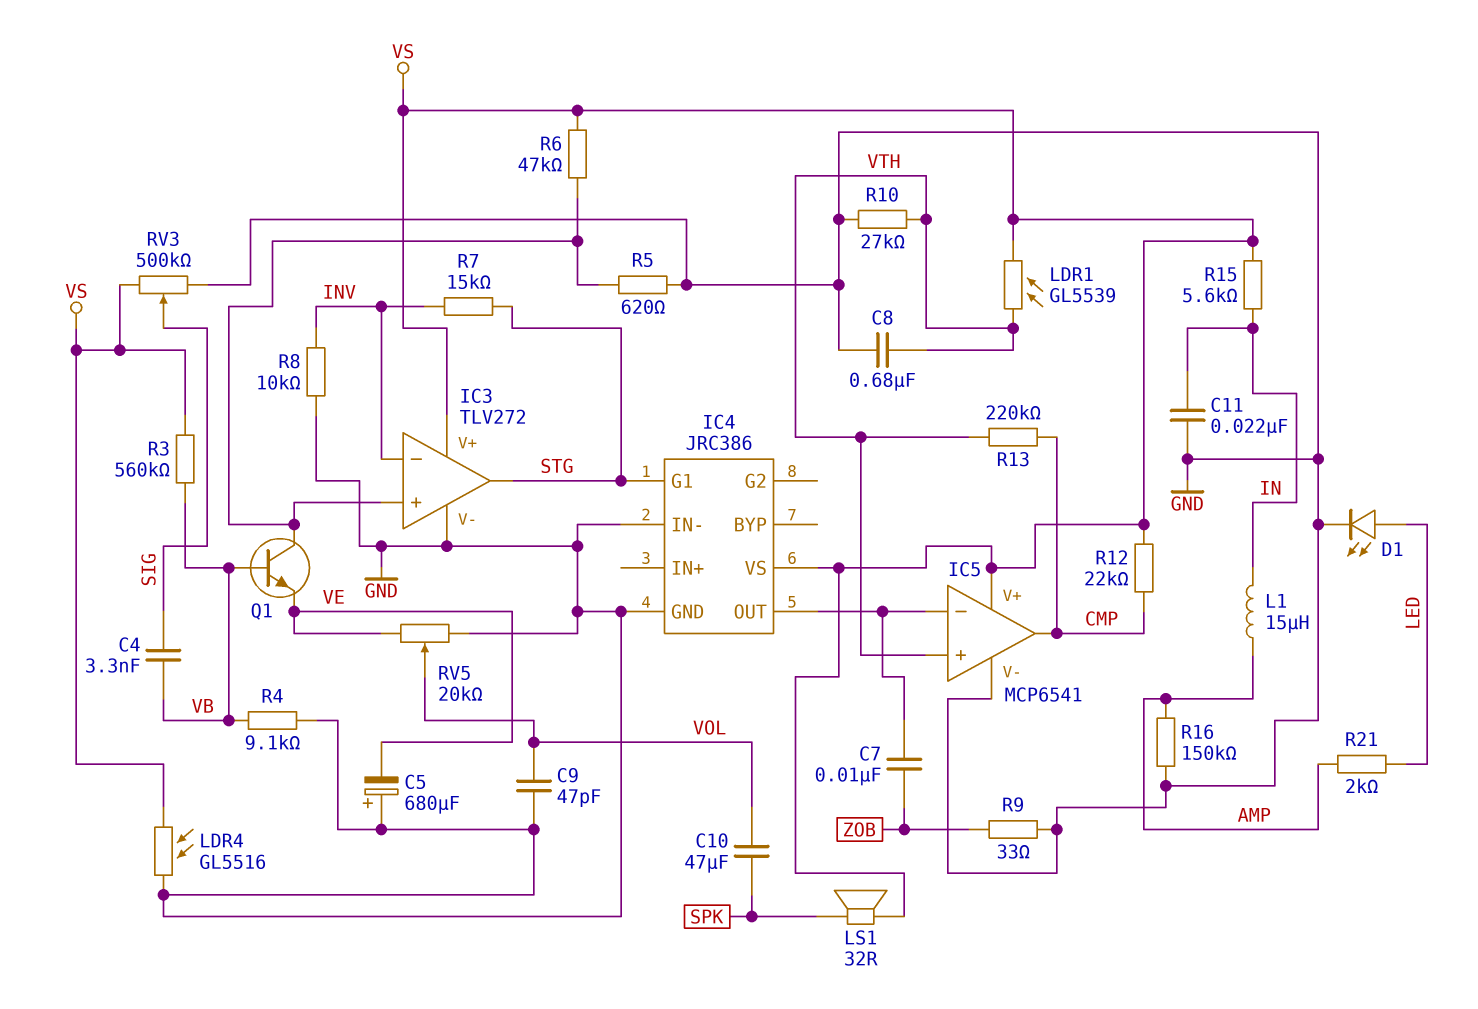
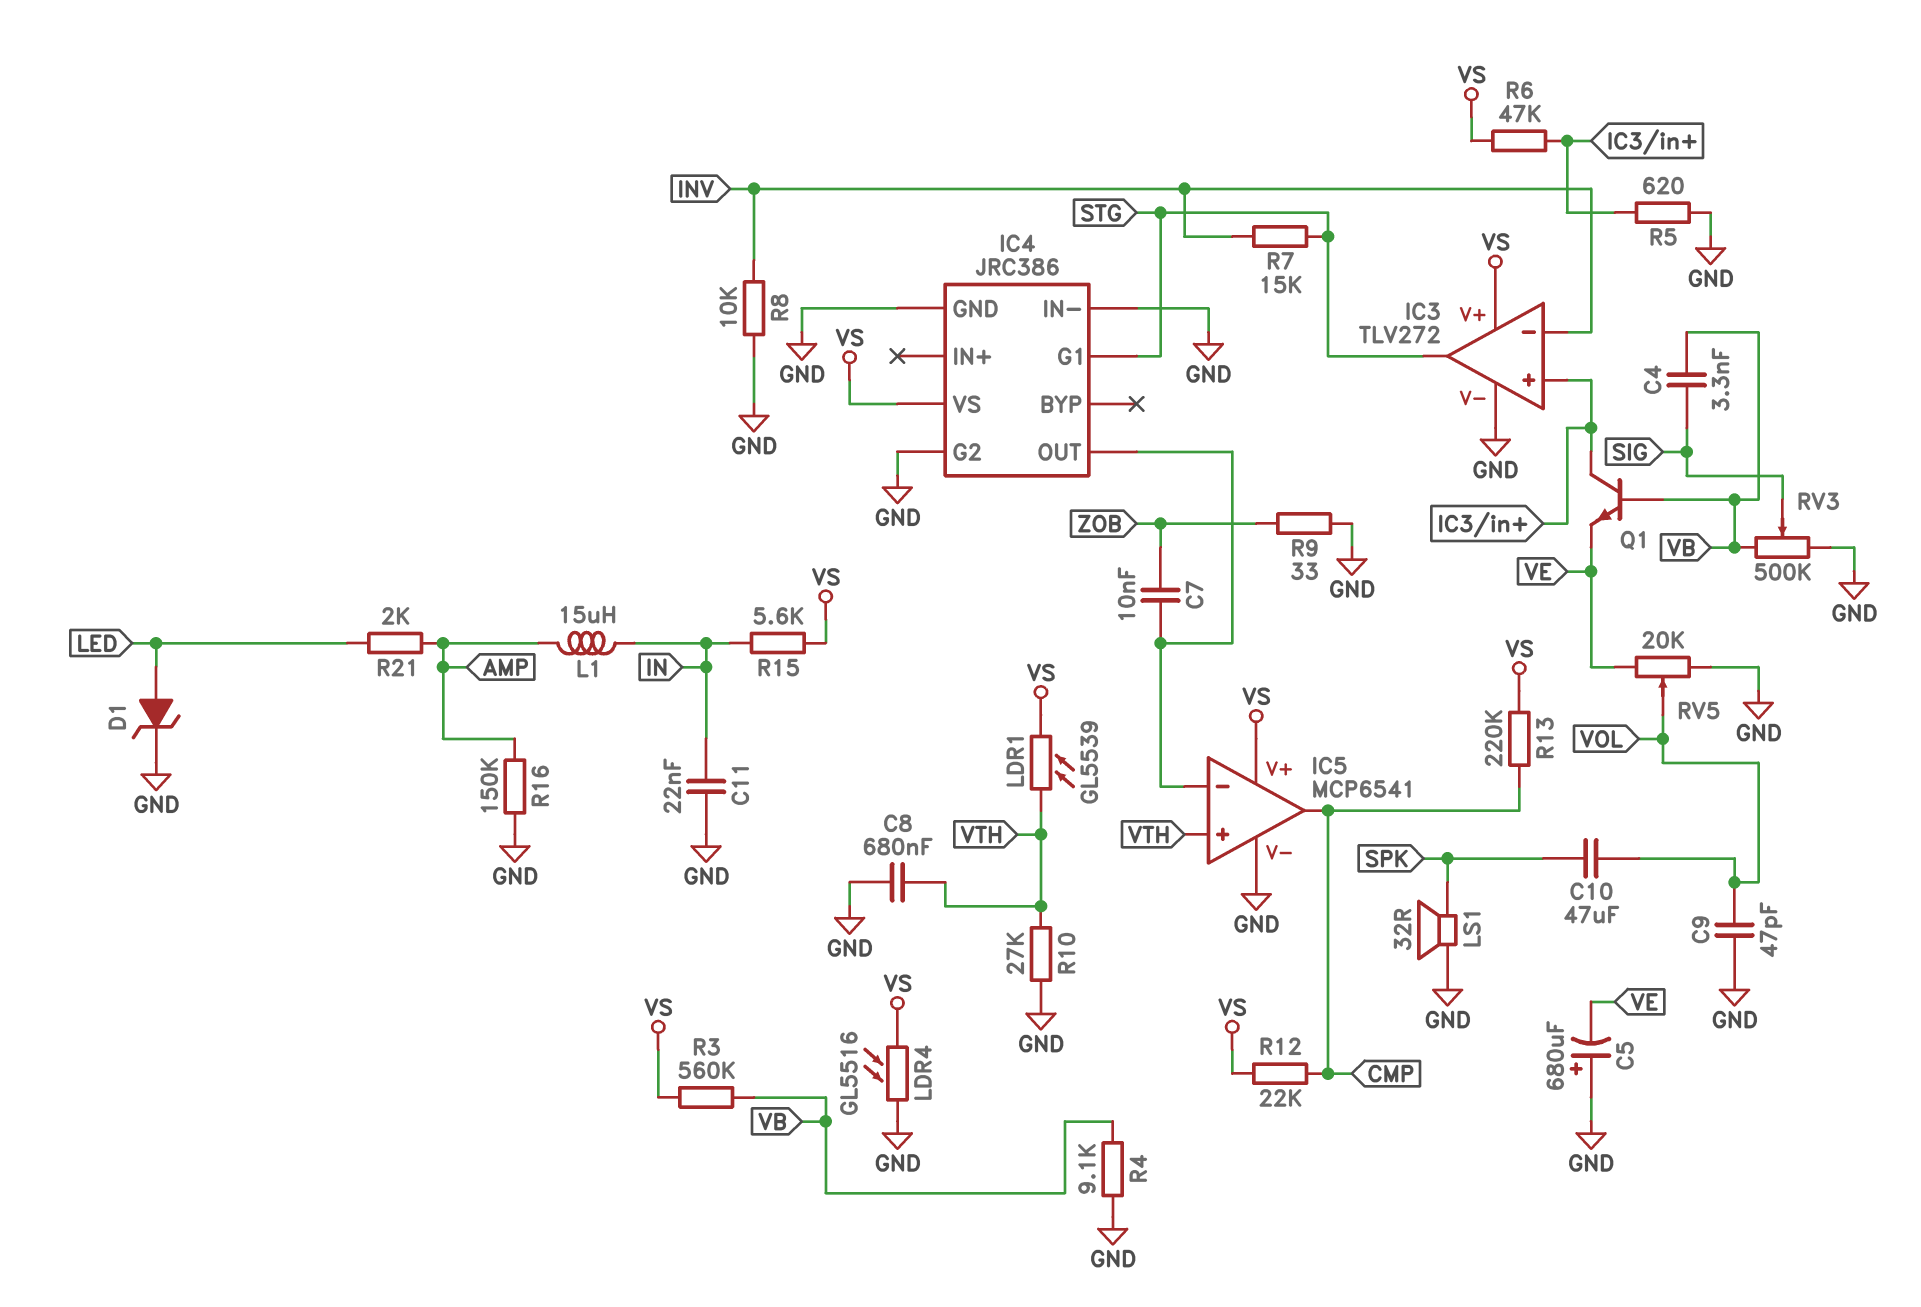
D1: LED (A LED, K GND) -> zener (A LED, K GND)
IC4 pin G2: none -> GND
LS1: speaker 32R (SPK, VS) -> speaker 32R (GND, SPK)
R13: 220k (CMP, VTH) -> 220k (CMP, VS)
RV3: 500k (GND, VS, wiper SIG) -> 500k (GND, VB, wiper SIG)

